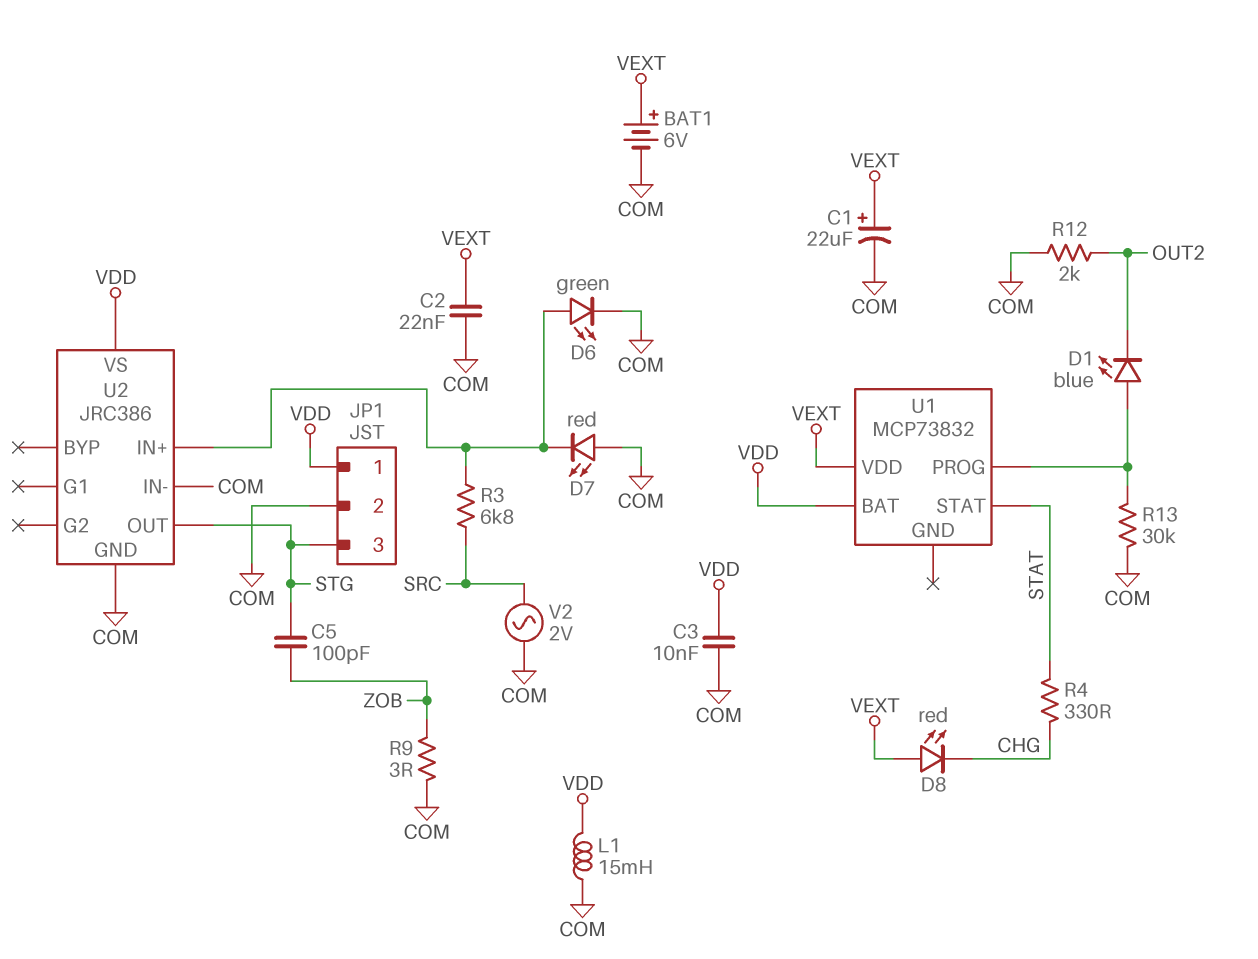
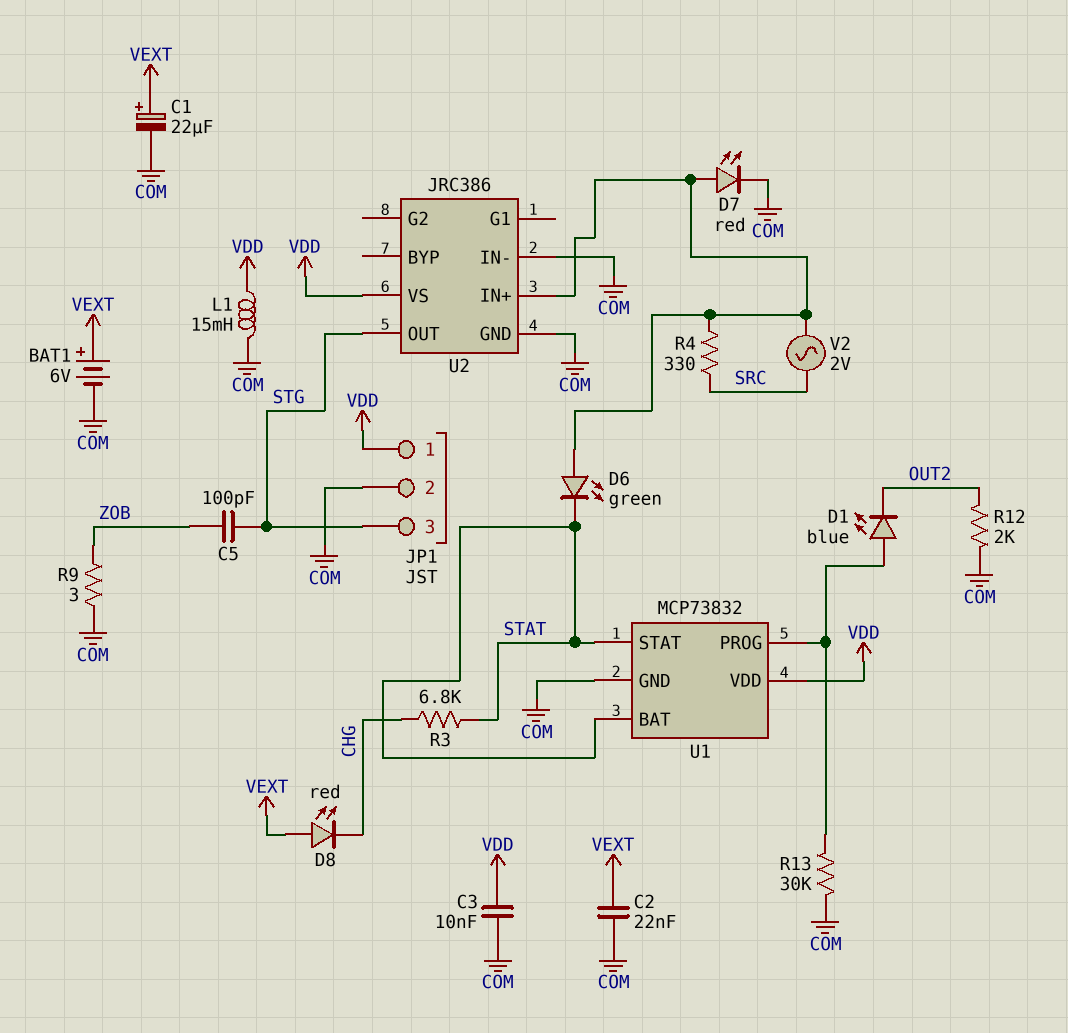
D6: LED green (A U2/IN+, K COM) -> LED green (A U2/IN+, K STAT)
D7: LED red (A COM, K U2/IN+) -> LED red (A U2/IN+, K COM)
R3: 6.8k (SRC, U2/IN+) -> 6.8k (CHG, STAT)
R4: 330 (CHG, STAT) -> 330 (SRC, U2/IN+)
U1 pin BAT: VDD -> STAT
U1 pin GND: none -> COM
U1 pin VDD: VEXT -> VDD
V2: AC 2V (COM, SRC) -> AC 2V (SRC, U2/IN+)

